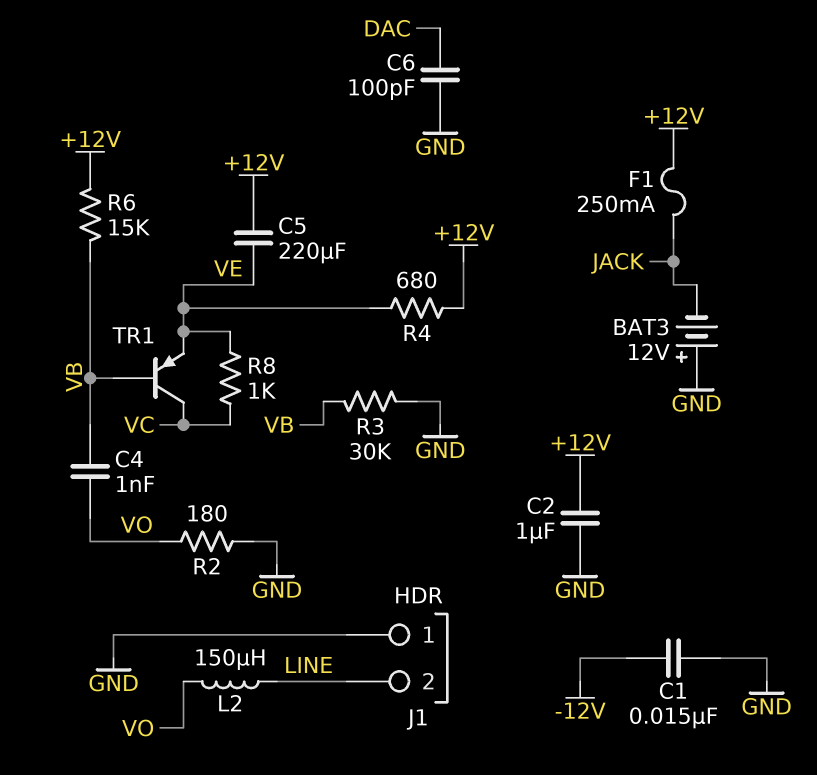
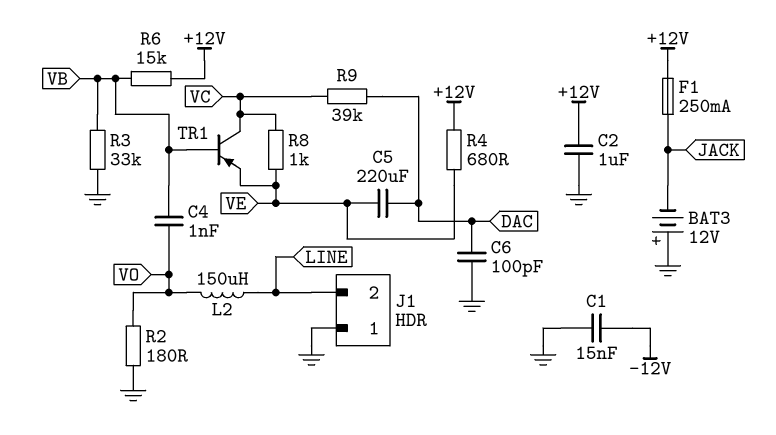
C5: 220uF (+12V, VE) -> 220uF (DAC, VE)
R3: 30k (GND, VB) -> 33k (GND, VB)
R9: none -> 39k (DAC, VC)

